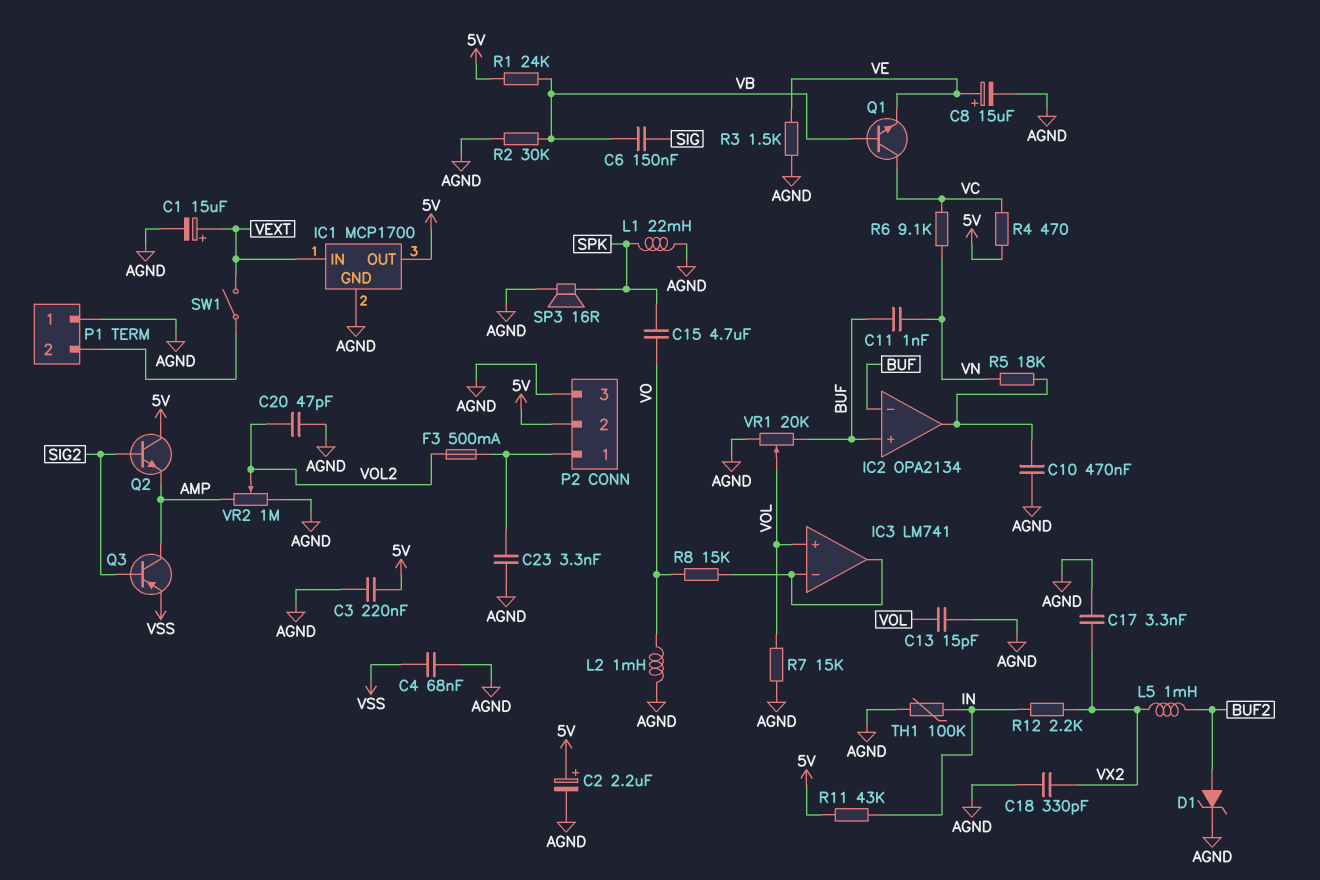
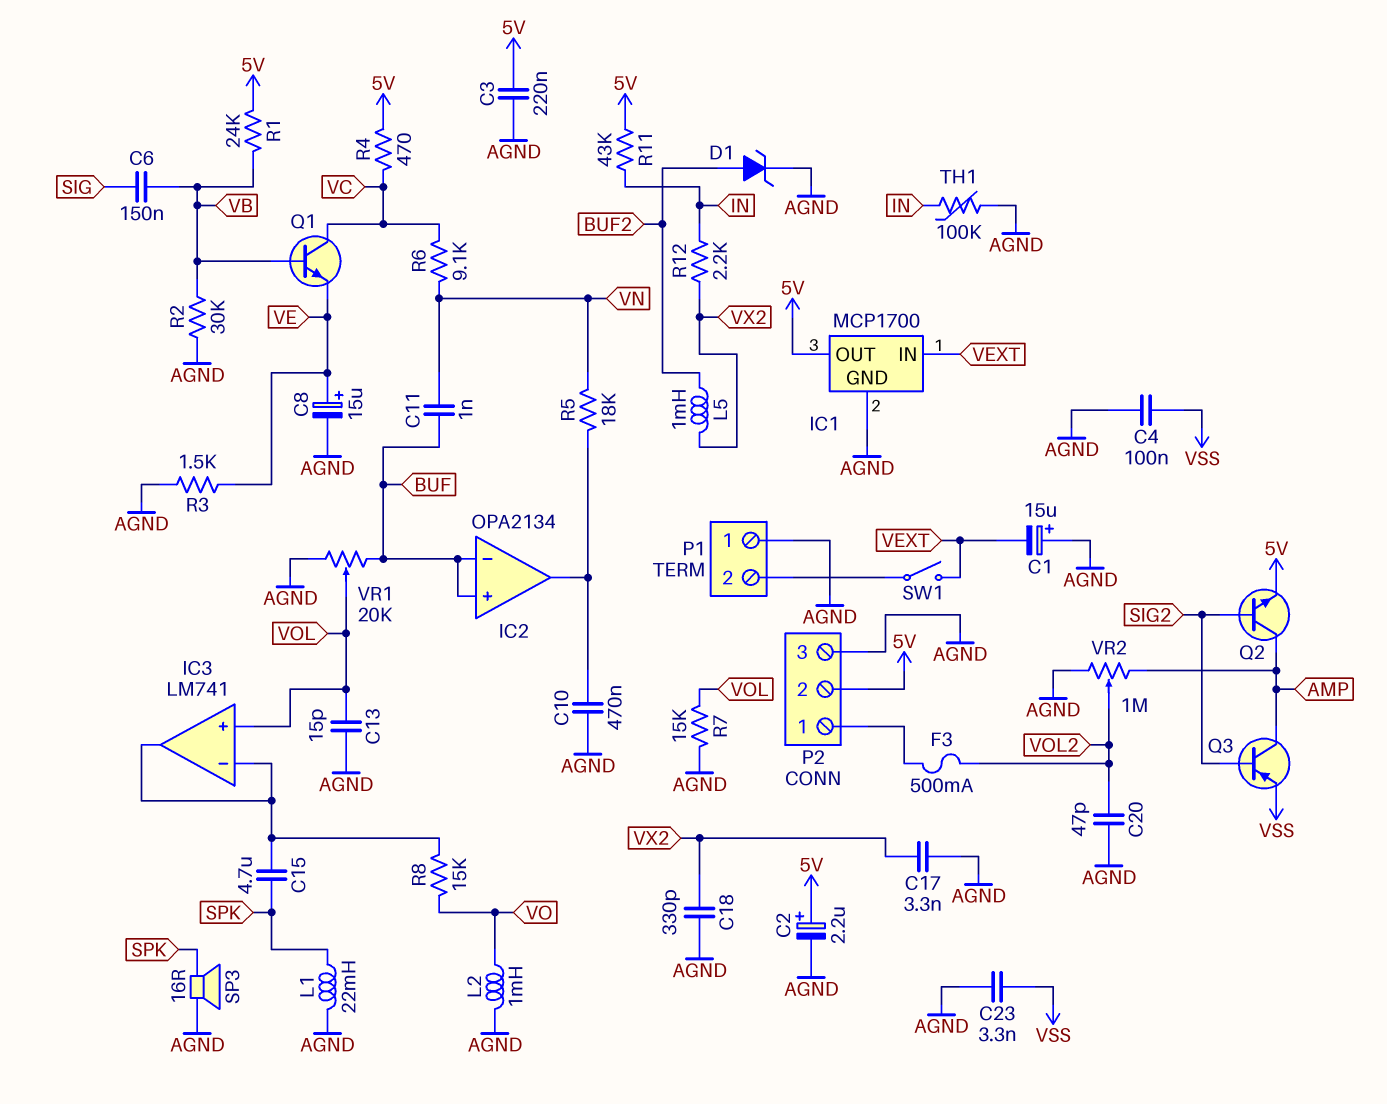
C1: 15uF (plus VEXT, minus AGND) -> 15uF (plus AGND, minus VEXT)
C4: 68nF (AGND, VSS) -> 100nF (AGND, VSS)
C15: 4.7uF (SPK, VO) -> 4.7uF (IC3/in-, SPK)
C23: 3.3nF (AGND, P2/1) -> 3.3nF (AGND, VSS)
Q2: NPN (B SIG2, C 5V, E AMP) -> NPN (B SIG2, C AMP, E 5V)

